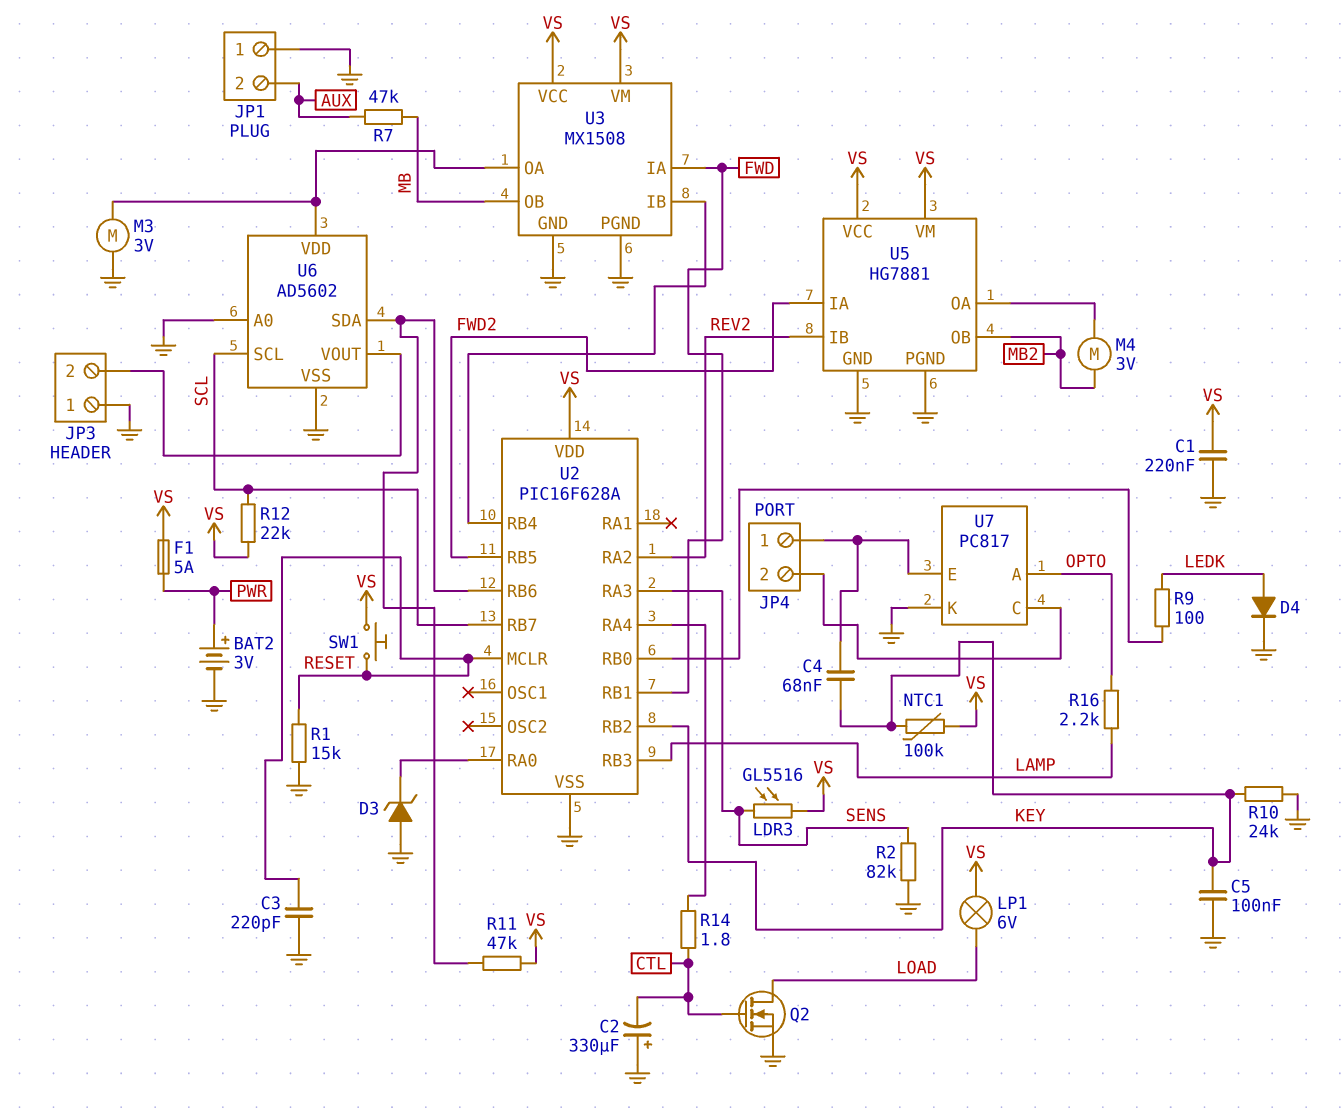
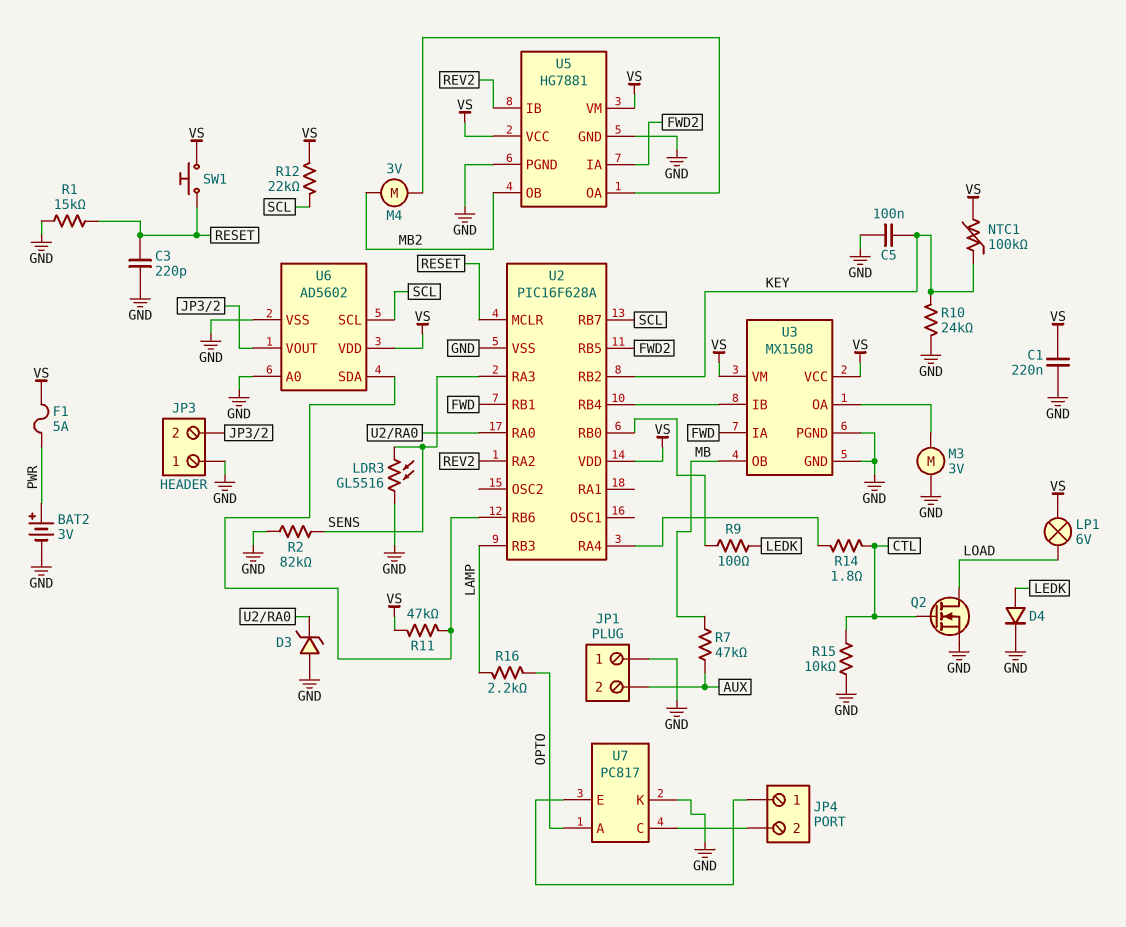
C2: 330uF (plus GND, minus CTL) -> none
C4: 68nF (JP4/1, KEY) -> none
LDR3: GL5516 (SENS, VS) -> GL5516 (GND, SENS)
R15: none -> 10k (CTL, GND)
U6 pin VDD: U3/OA -> VS

